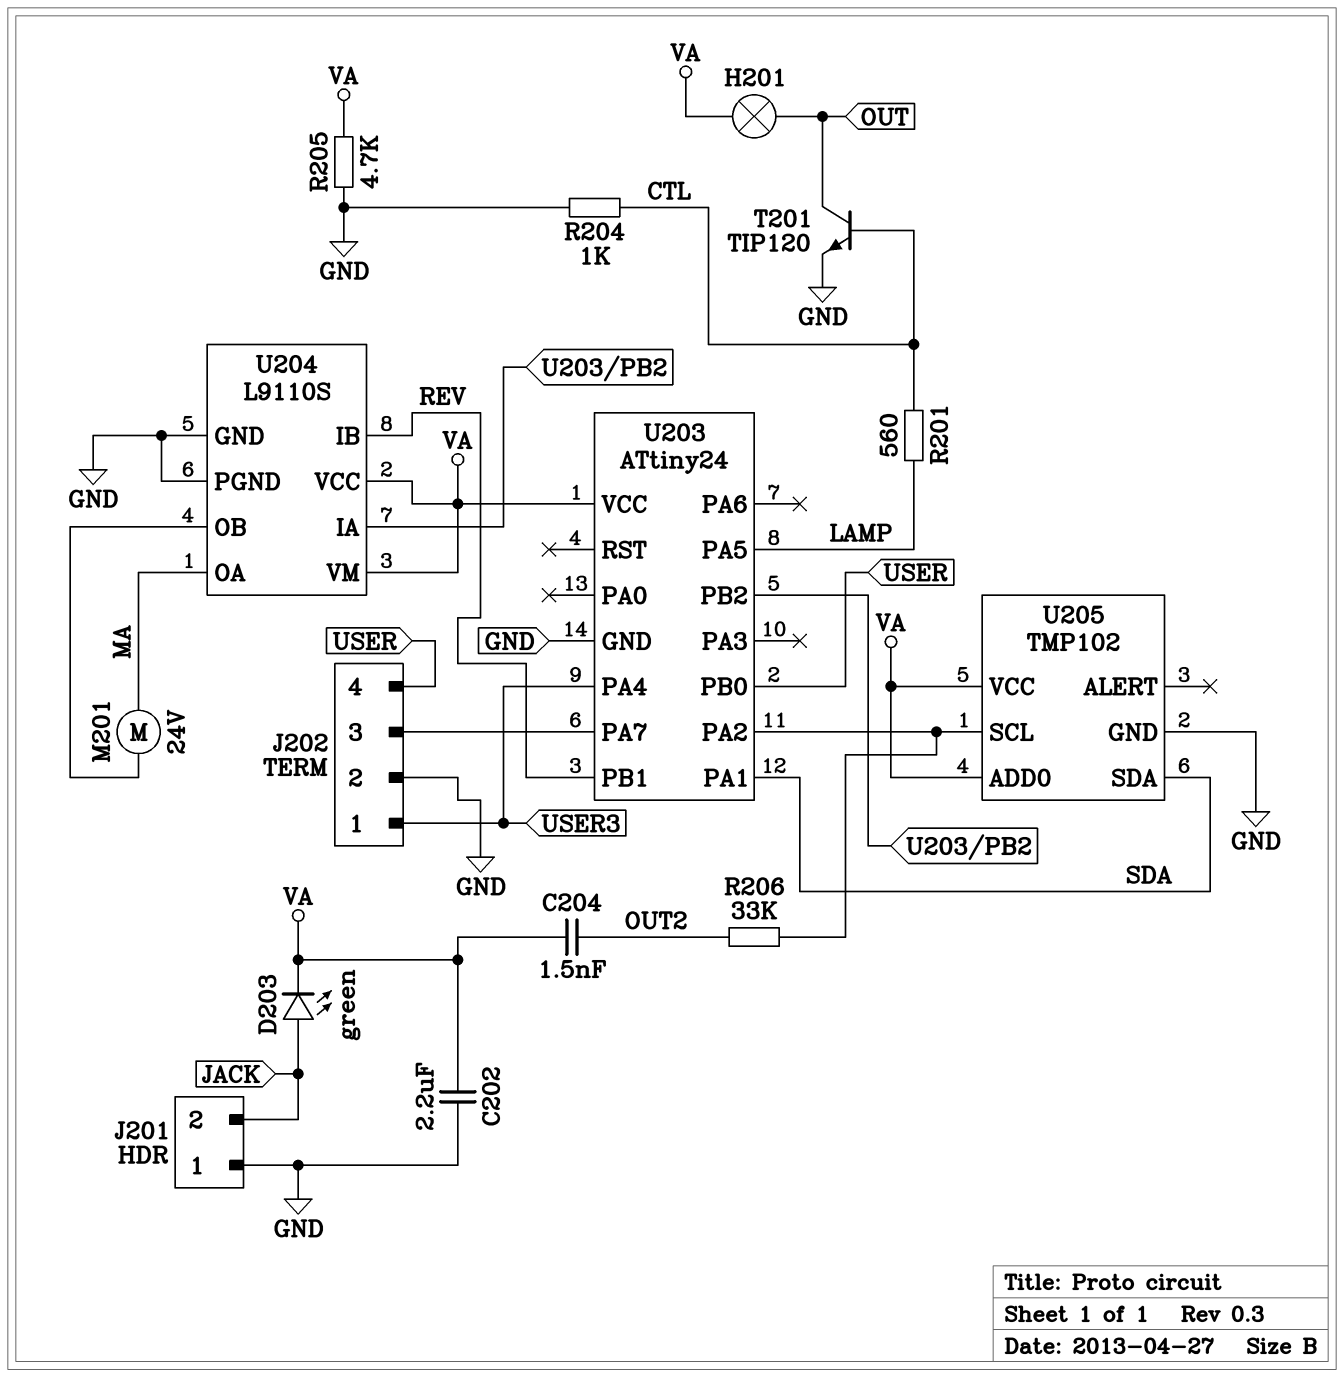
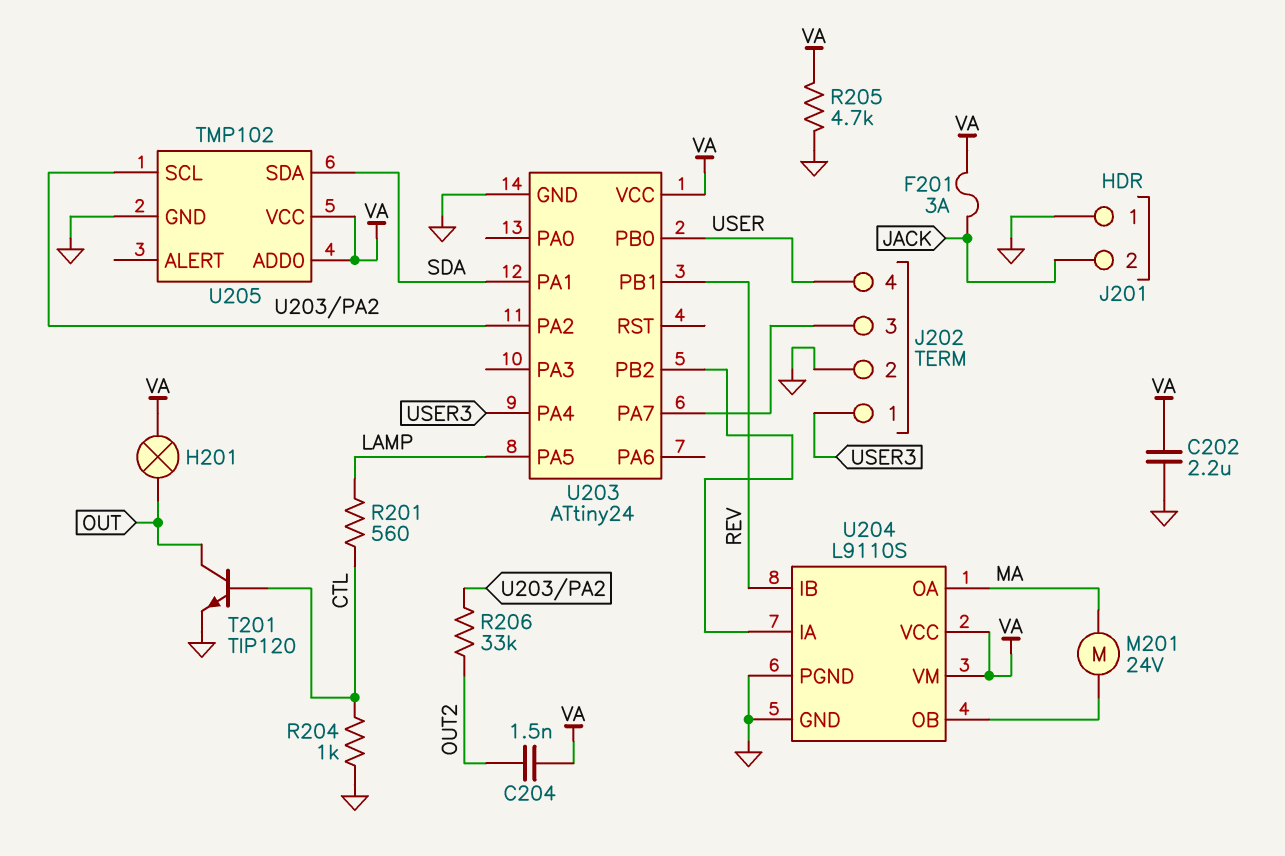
D203: LED green (A JACK, K VA) -> none
F201: none -> 3A (JACK, VA)

